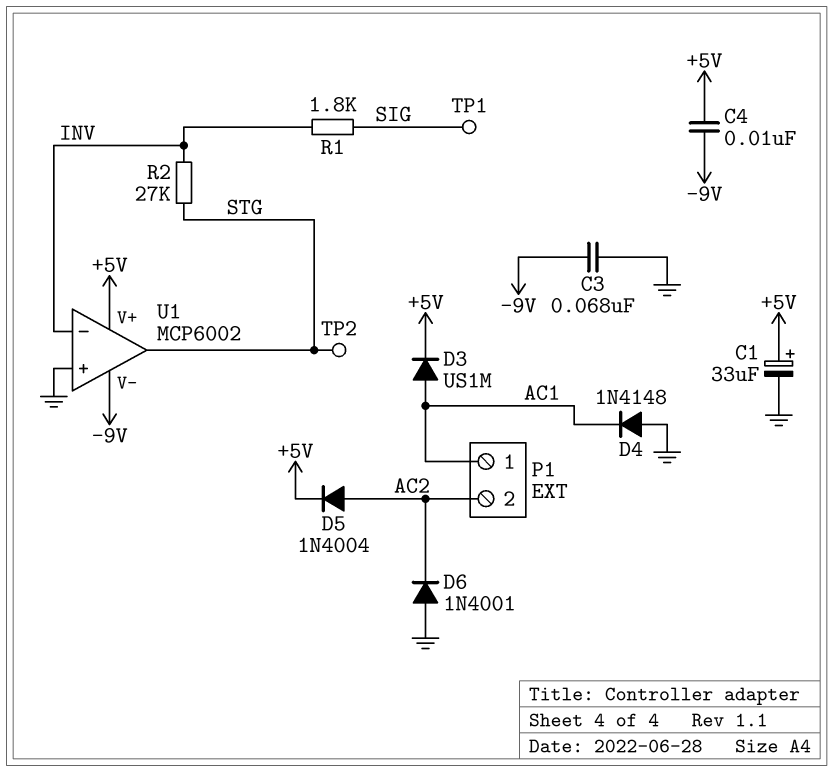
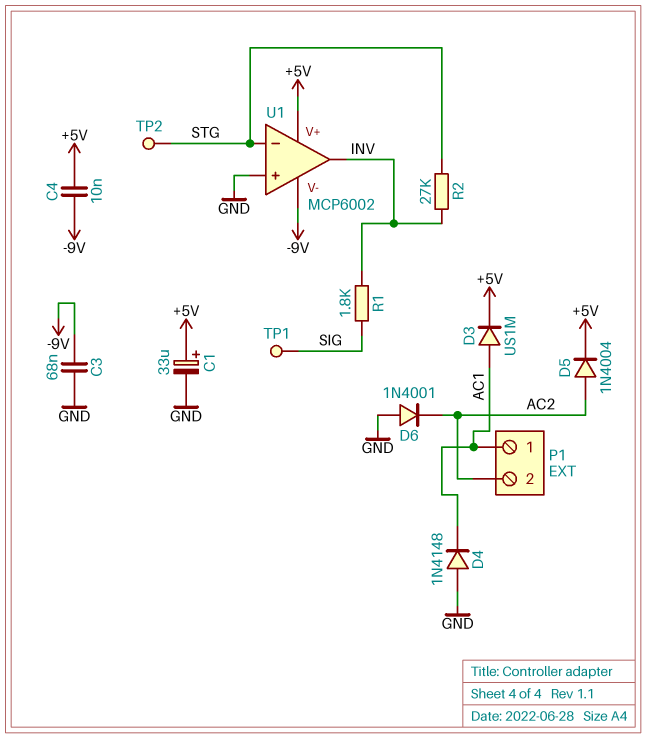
U1 pin in-: INV -> STG
U1 pin out: STG -> INV

